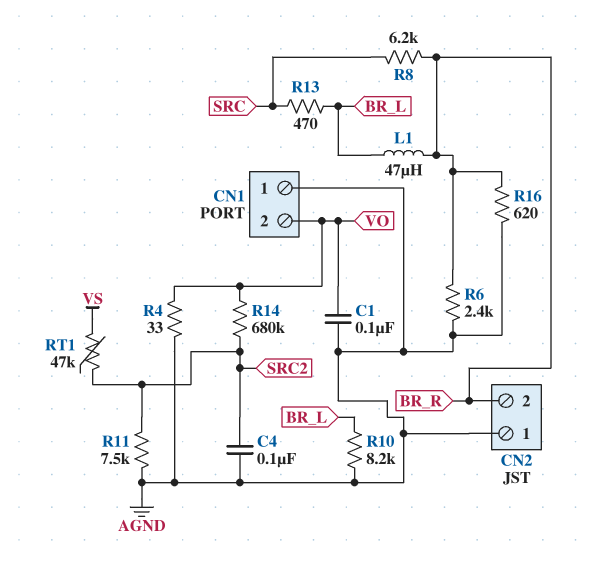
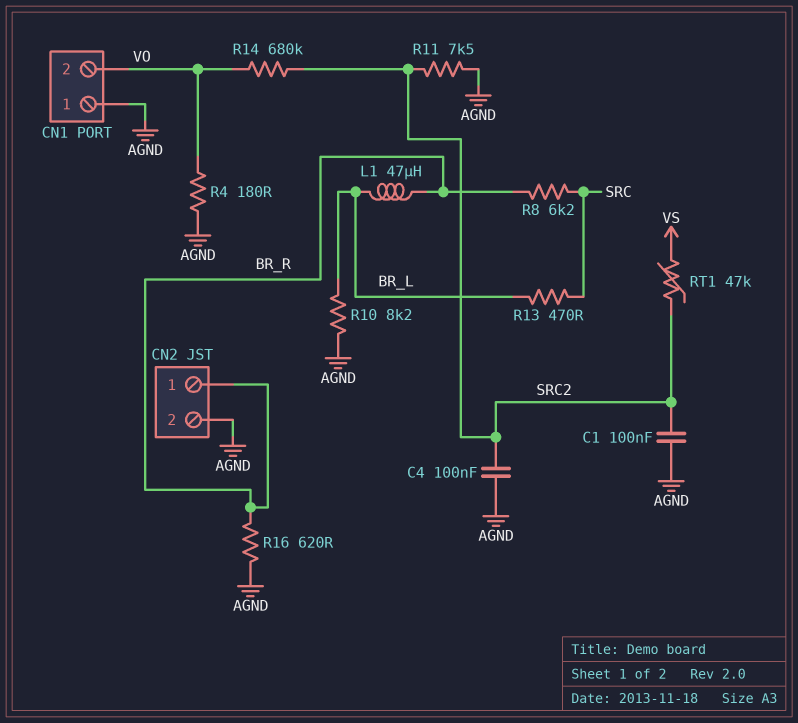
C1: 100nF (AGND, VO) -> 100nF (AGND, SRC2)
CN2 pin 1: AGND -> BR_R
CN2 pin 2: BR_R -> AGND
R4: 33 (AGND, VO) -> 180 (AGND, VO)
R6: 2.4k (AGND, BR_R) -> none

